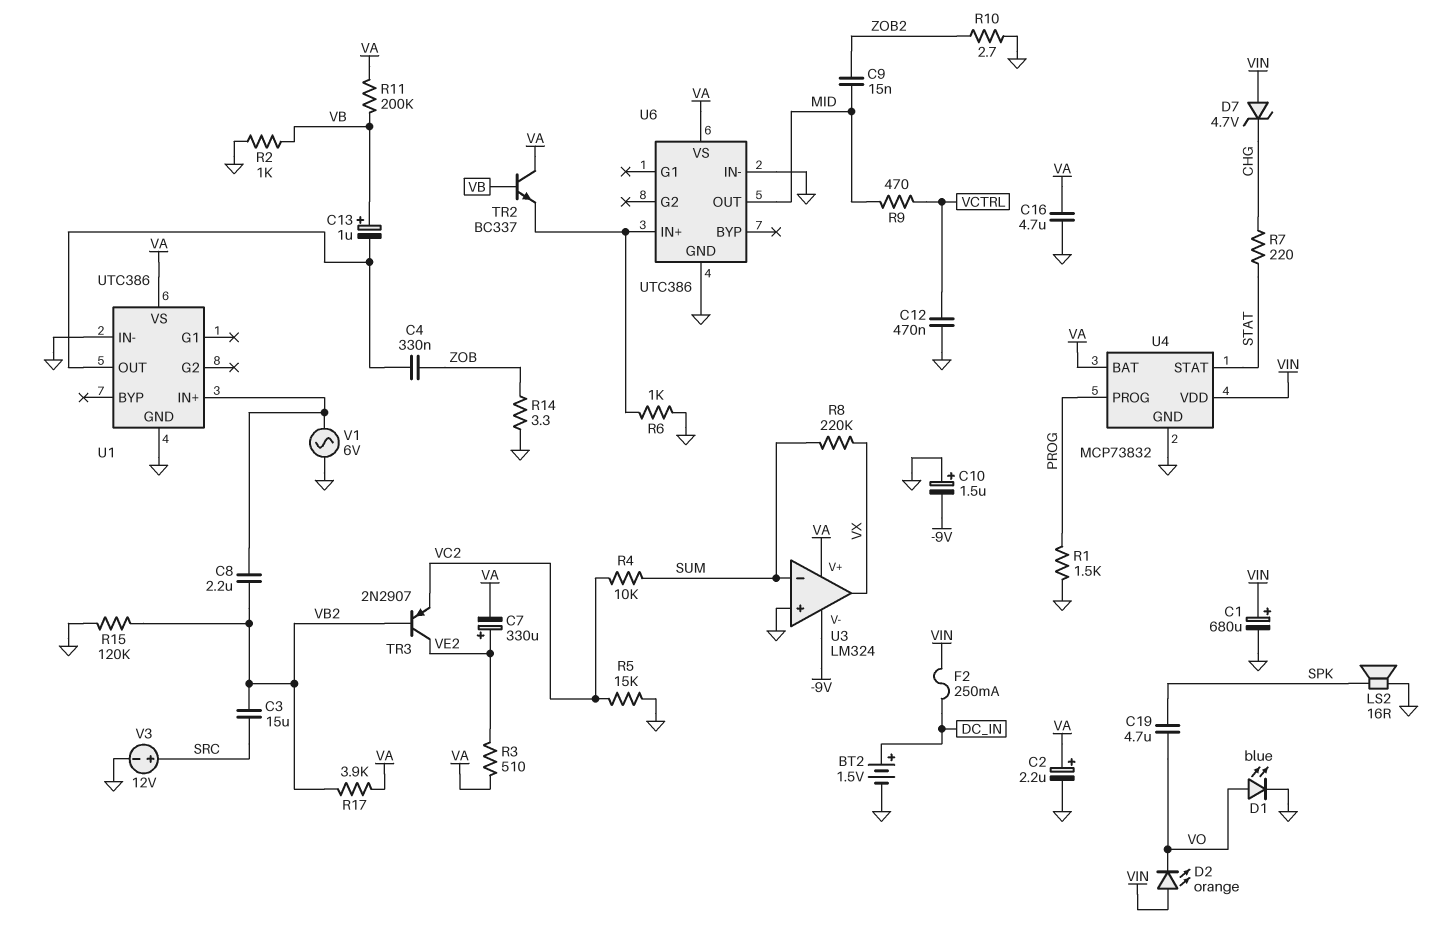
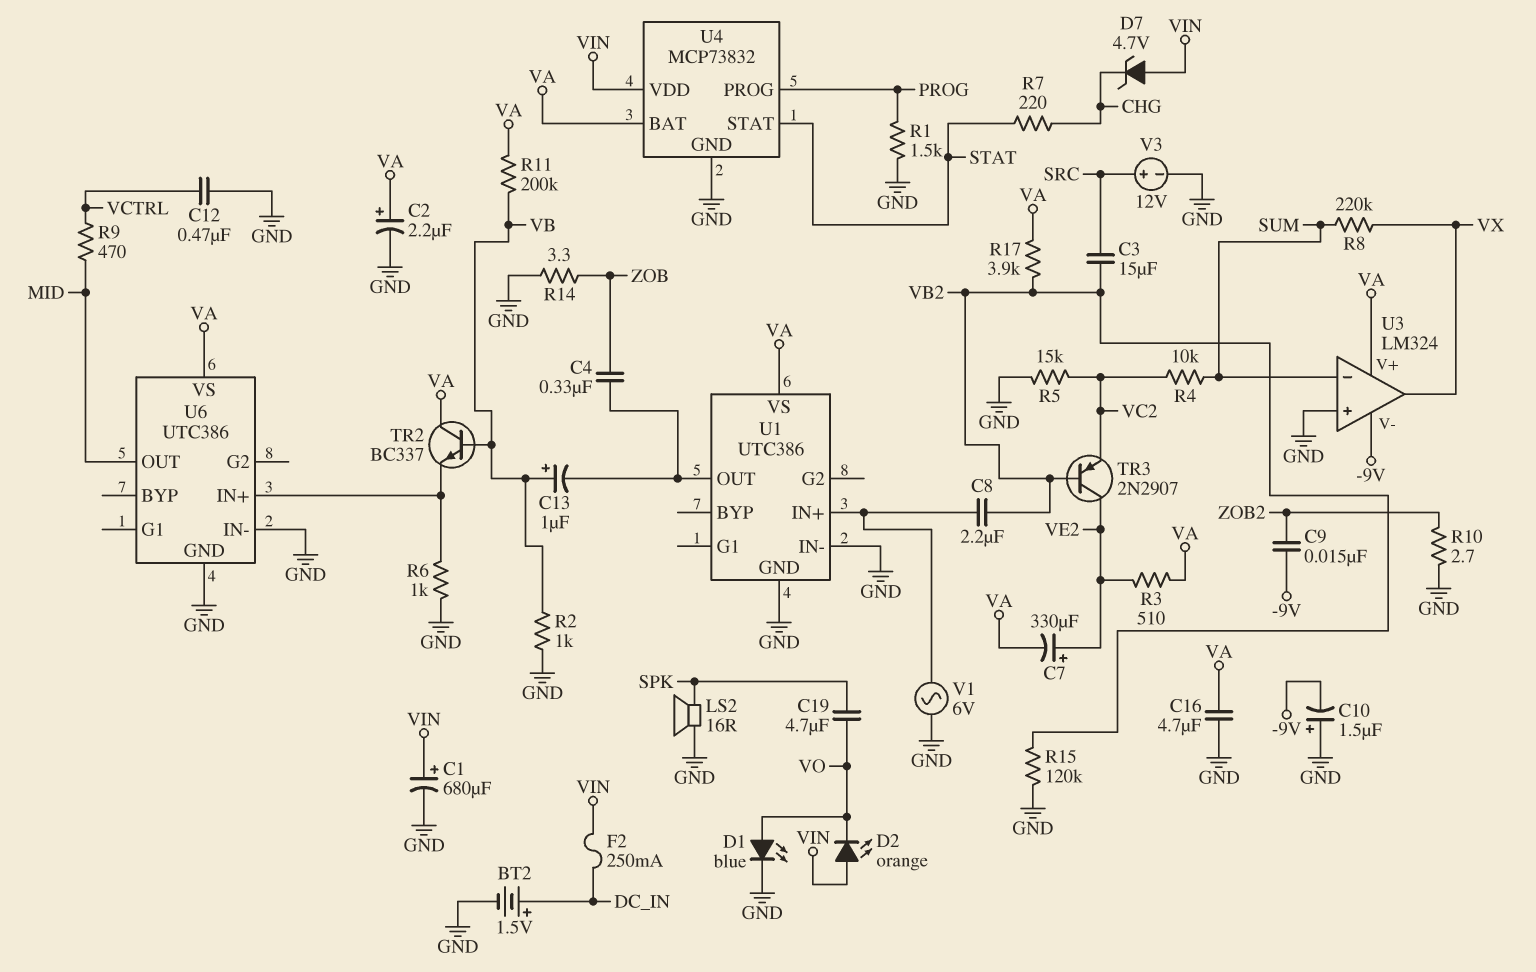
C9: 15nF (MID, ZOB2) -> 15nF (-9V, ZOB2)

